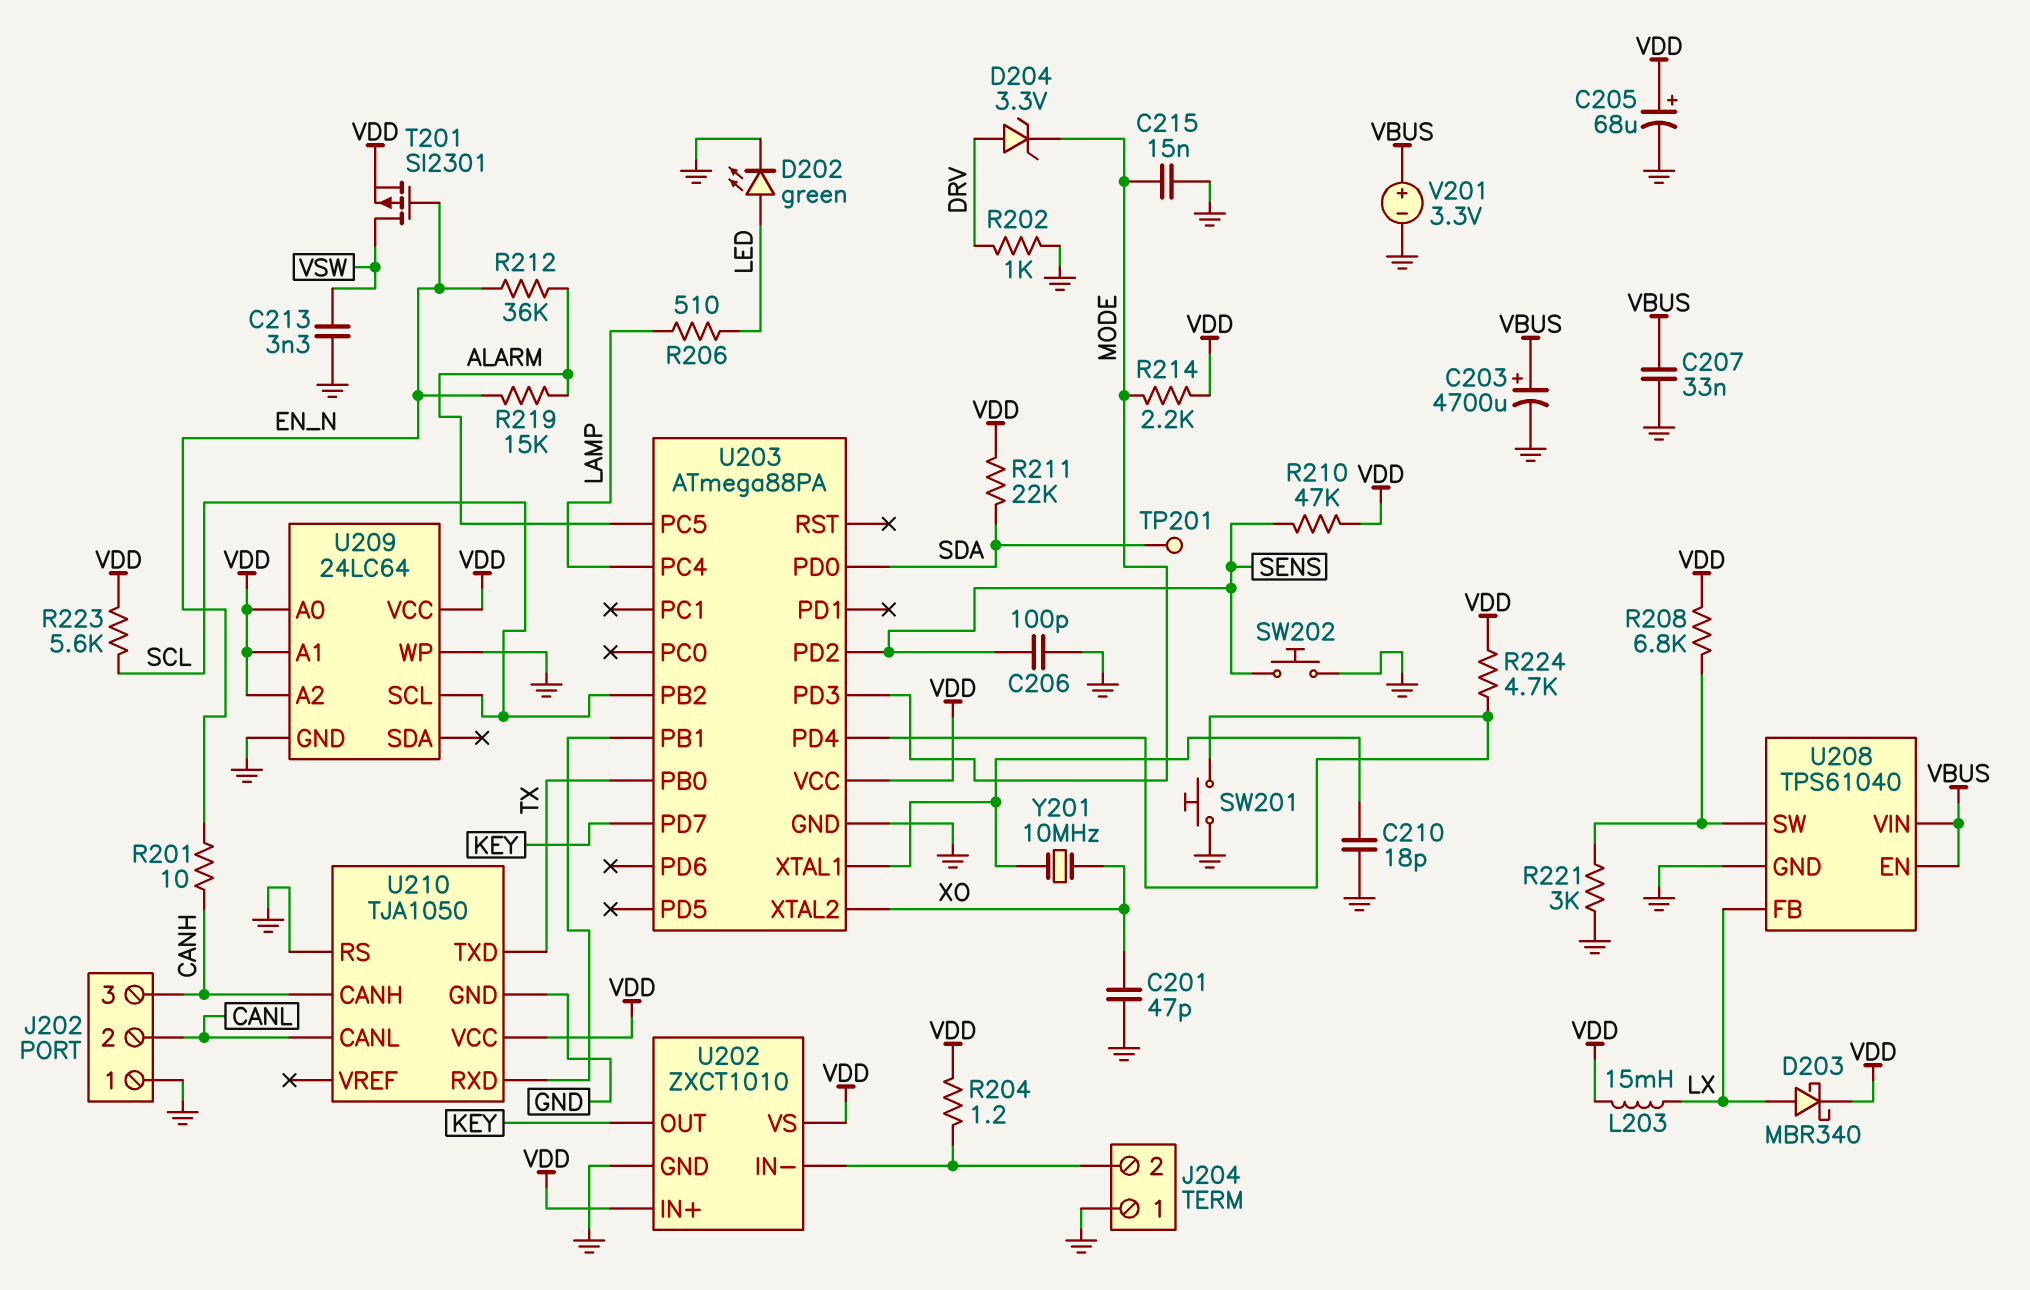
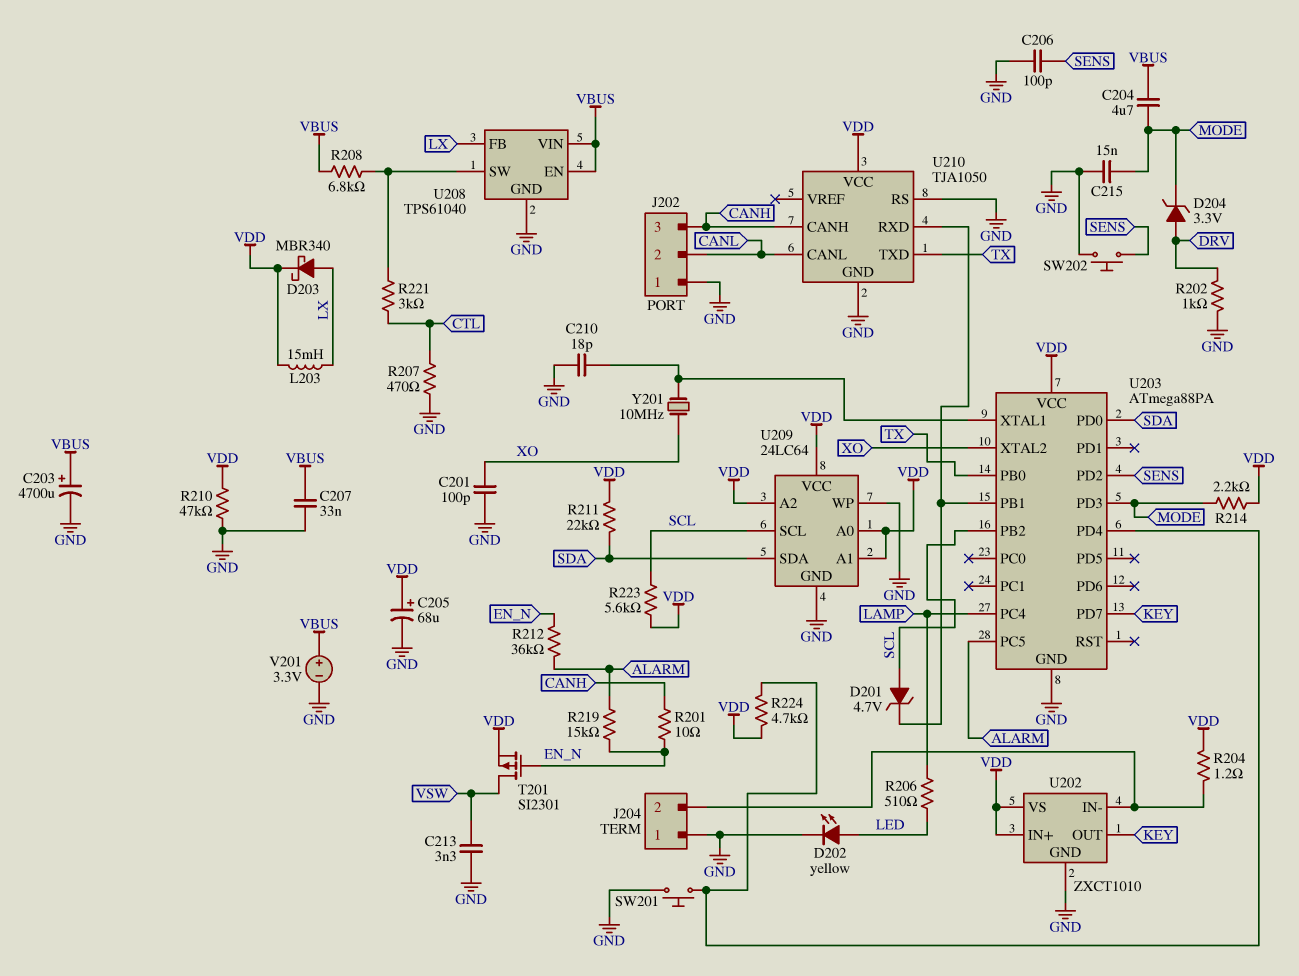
C201: 47pF (GND, XO) -> 100pF (GND, XO)
C204: none -> 4.7uF (MODE, VBUS)
D201: none -> zener 4.7V (A SCL, K U203/PB1)
D202: LED green (A LED, K GND) -> LED yellow (A LED, K GND)
R207: none -> 470 (CTL, GND)
R208: 6.8k (U208/SW, VDD) -> 6.8k (U208/SW, VBUS)
R210: 47k (SENS, VDD) -> 47k (GND, VDD)
R221: 3k (GND, U208/SW) -> 3k (CTL, U208/SW)
TP201: test point (SDA) -> none
U209 pin SDA: none -> SDA

